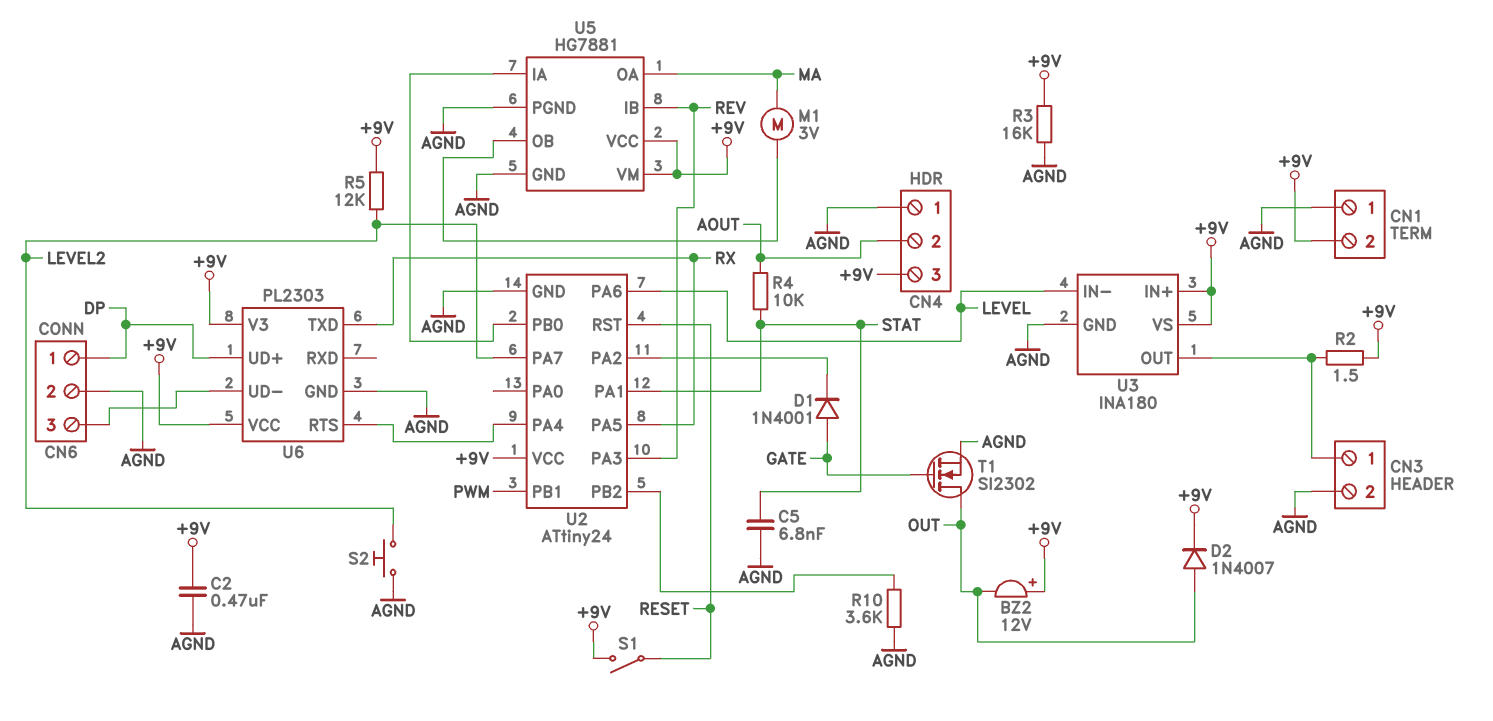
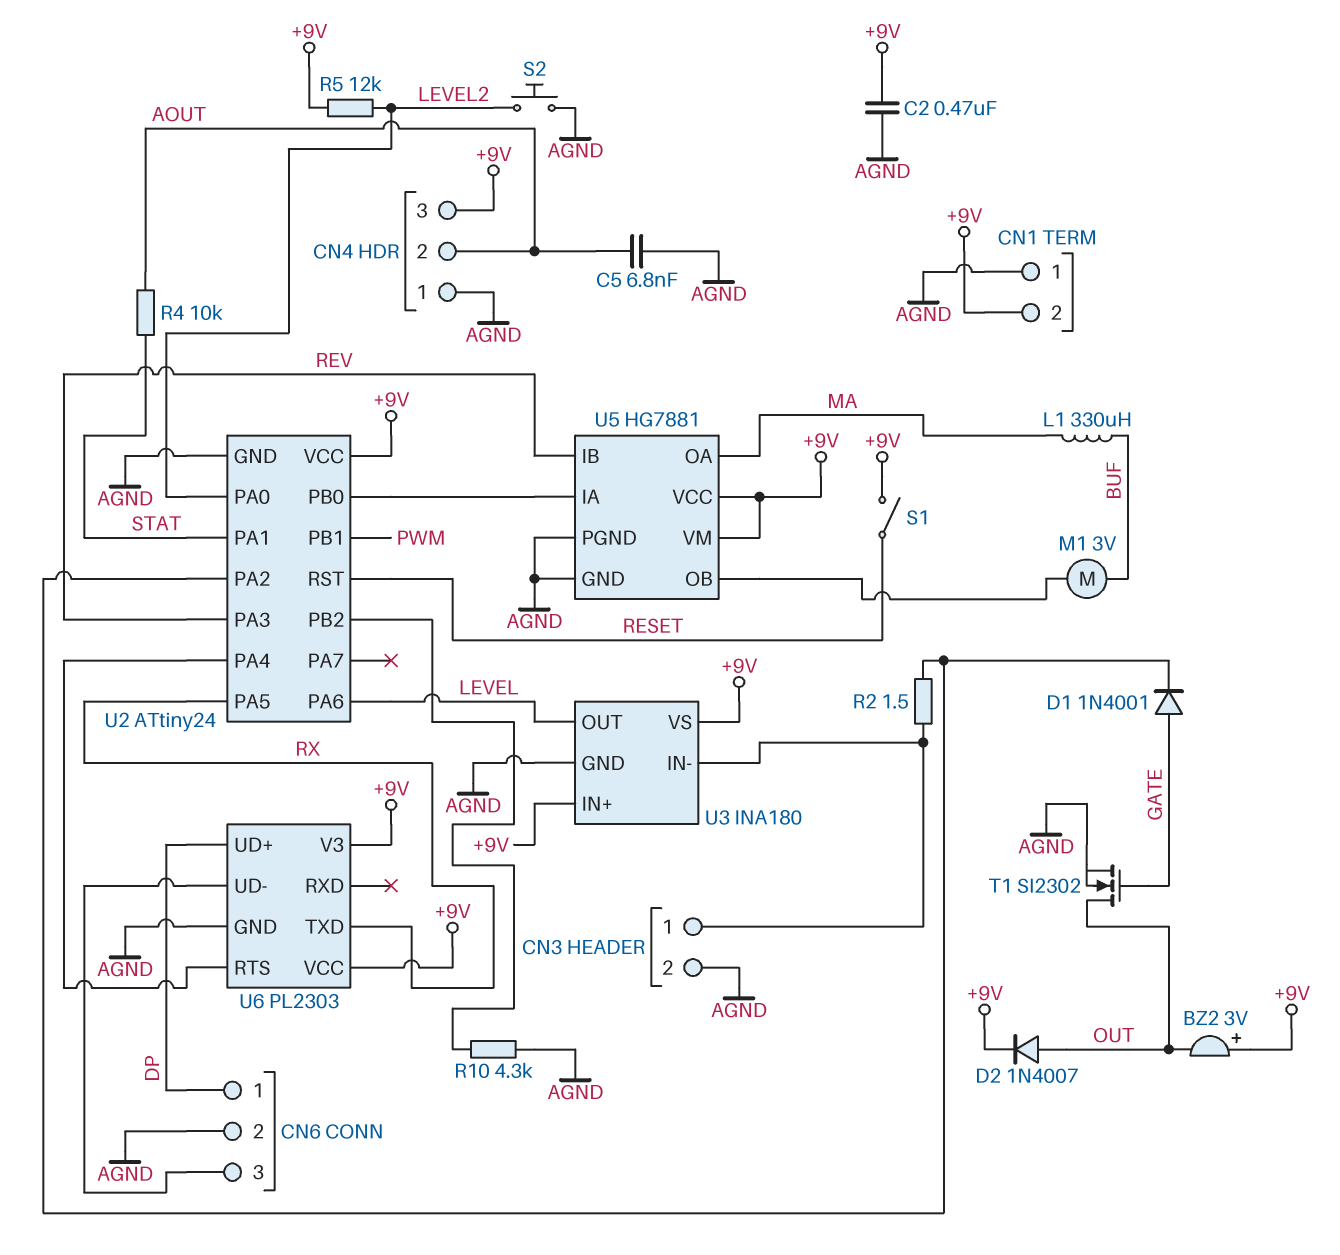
BZ2: buzzer 12V (plus +9V, minus OUT) -> buzzer 3V (plus +9V, minus OUT)
C5: 6.8nF (AGND, STAT) -> 6.8nF (AGND, AOUT)
L1: none -> 330uH (BUF, MA)
M1: motor 3V (MA, U5/OB) -> motor 3V (BUF, U5/OB)
R2: 1.5 (+9V, CN3/1) -> 1.5 (CN3/1, U2/PA2)
R3: 16k (+9V, AGND) -> none
R10: 3.6k (AGND, U2/PB2) -> 4.3k (AGND, U2/PB2)
U2 pin PA0: none -> LEVEL2
U2 pin PA7: LEVEL2 -> none
U3 pin IN-: LEVEL -> CN3/1
U3 pin OUT: CN3/1 -> LEVEL

